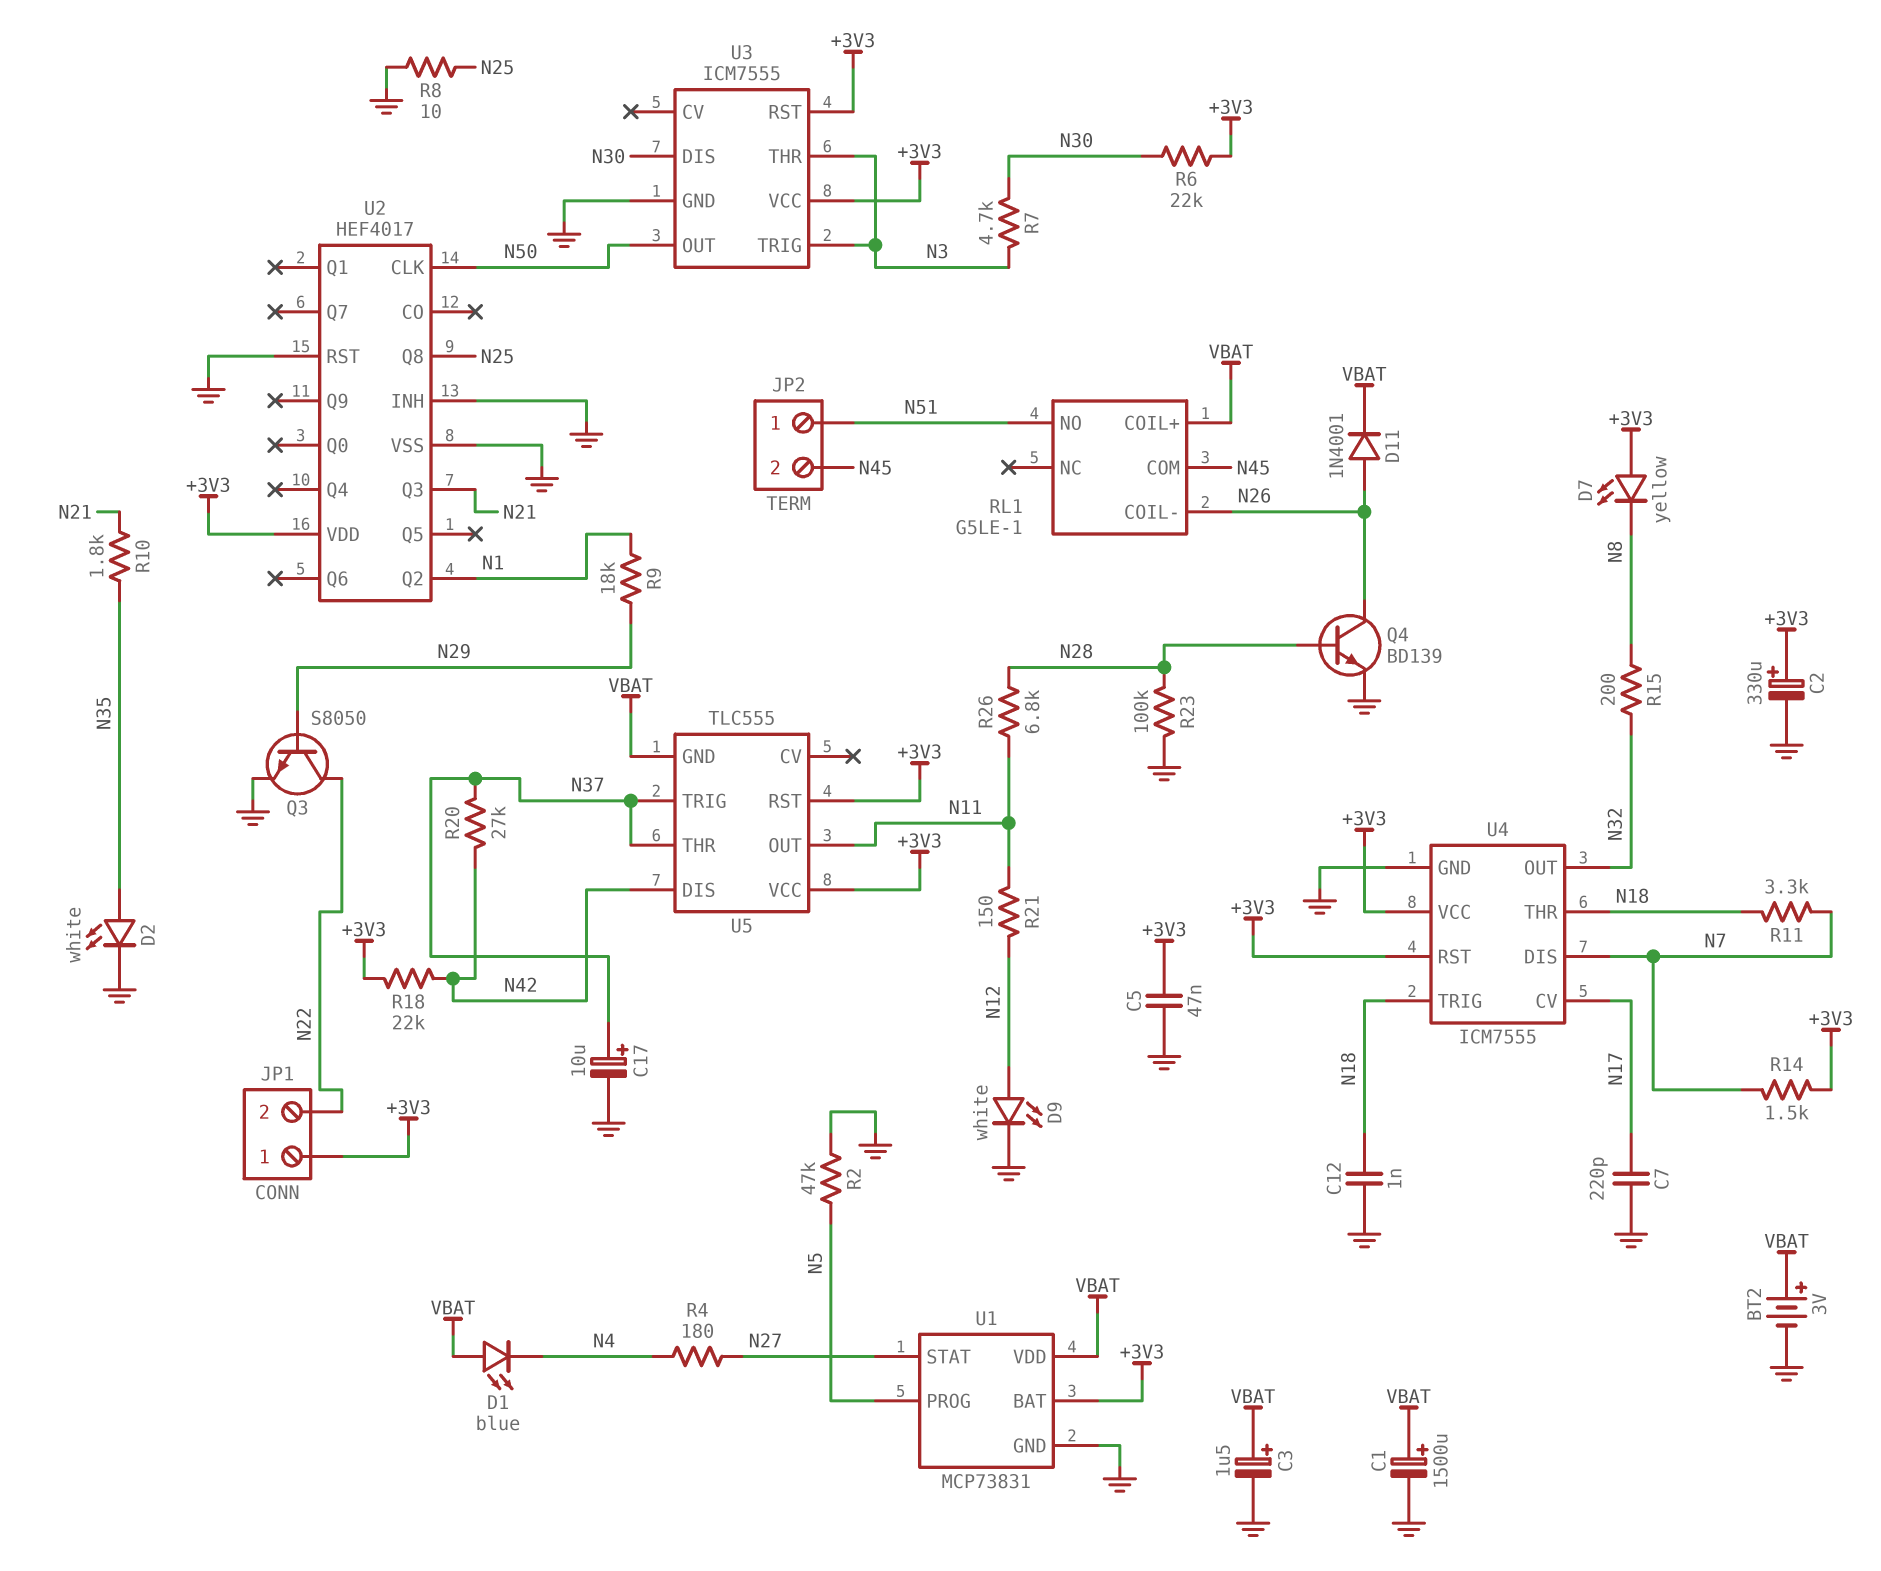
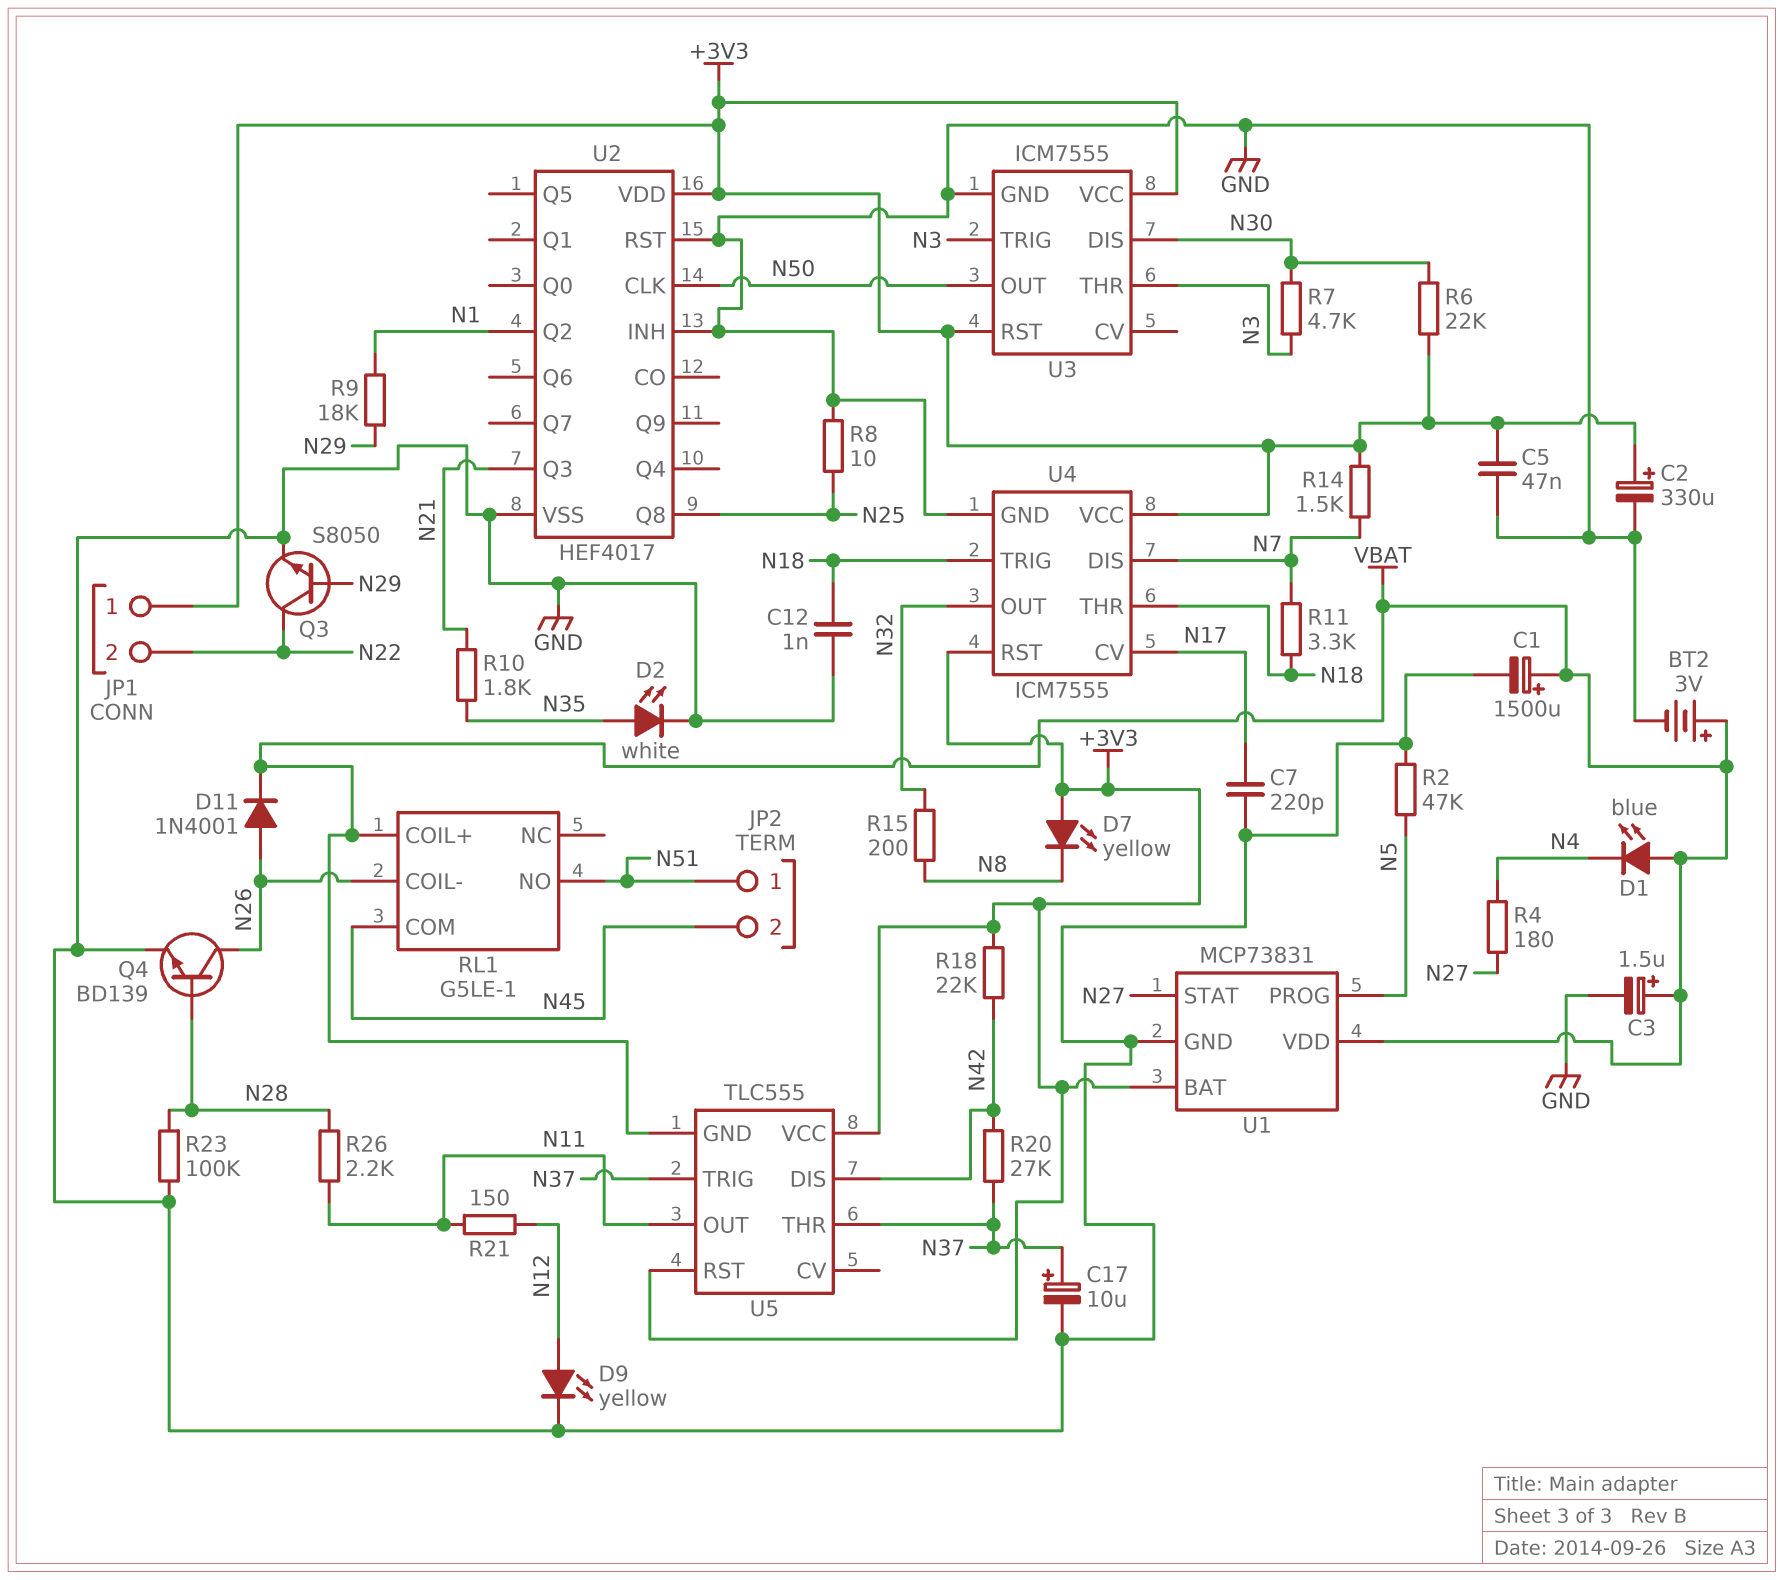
D9: LED white (A N12, K GND) -> LED yellow (A N12, K GND)
R26: 6.8k (N11, N28) -> 2.2k (N11, N28)

